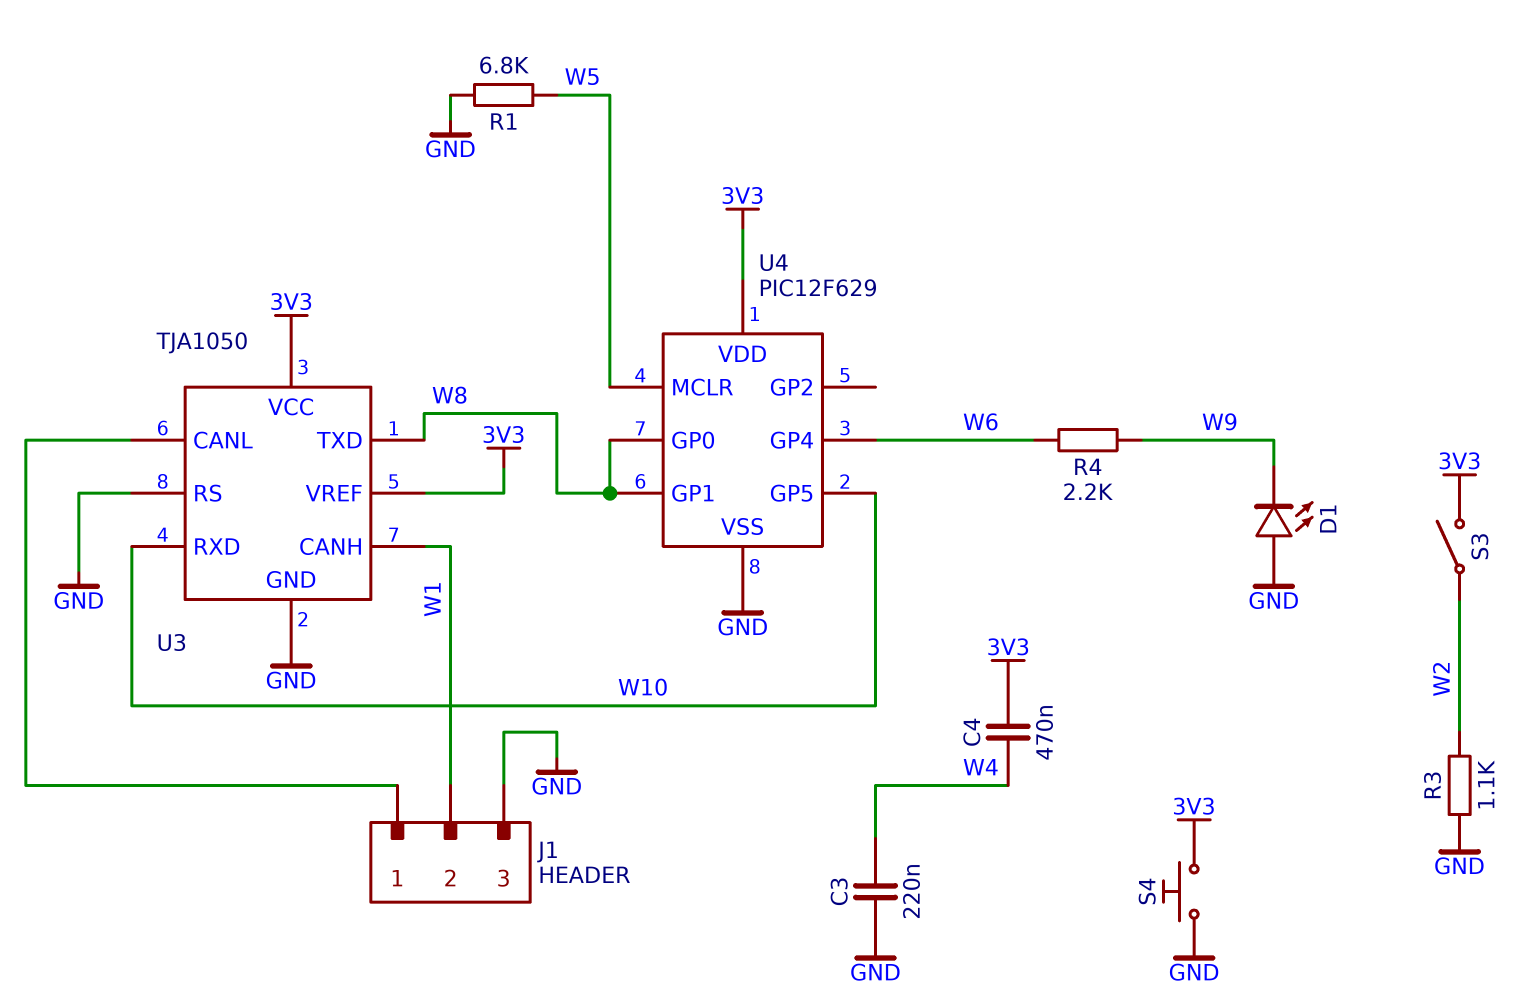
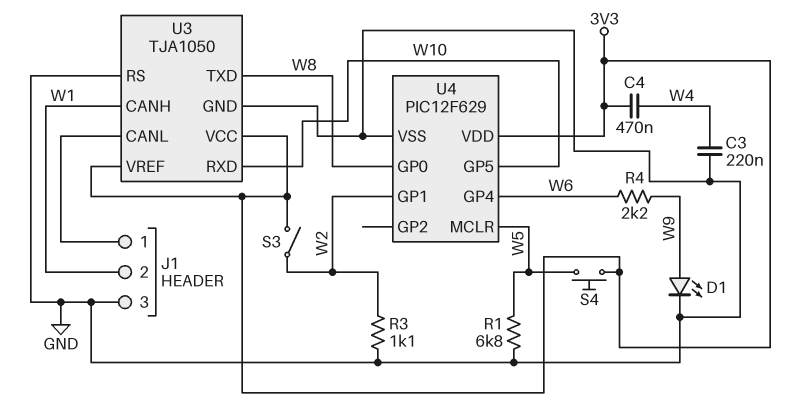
D1: LED (A GND, K W9) -> LED (A W9, K GND)
S4: button (3V3, GND) -> button (3V3, W5)
U4 pin GP1: W8 -> W2

